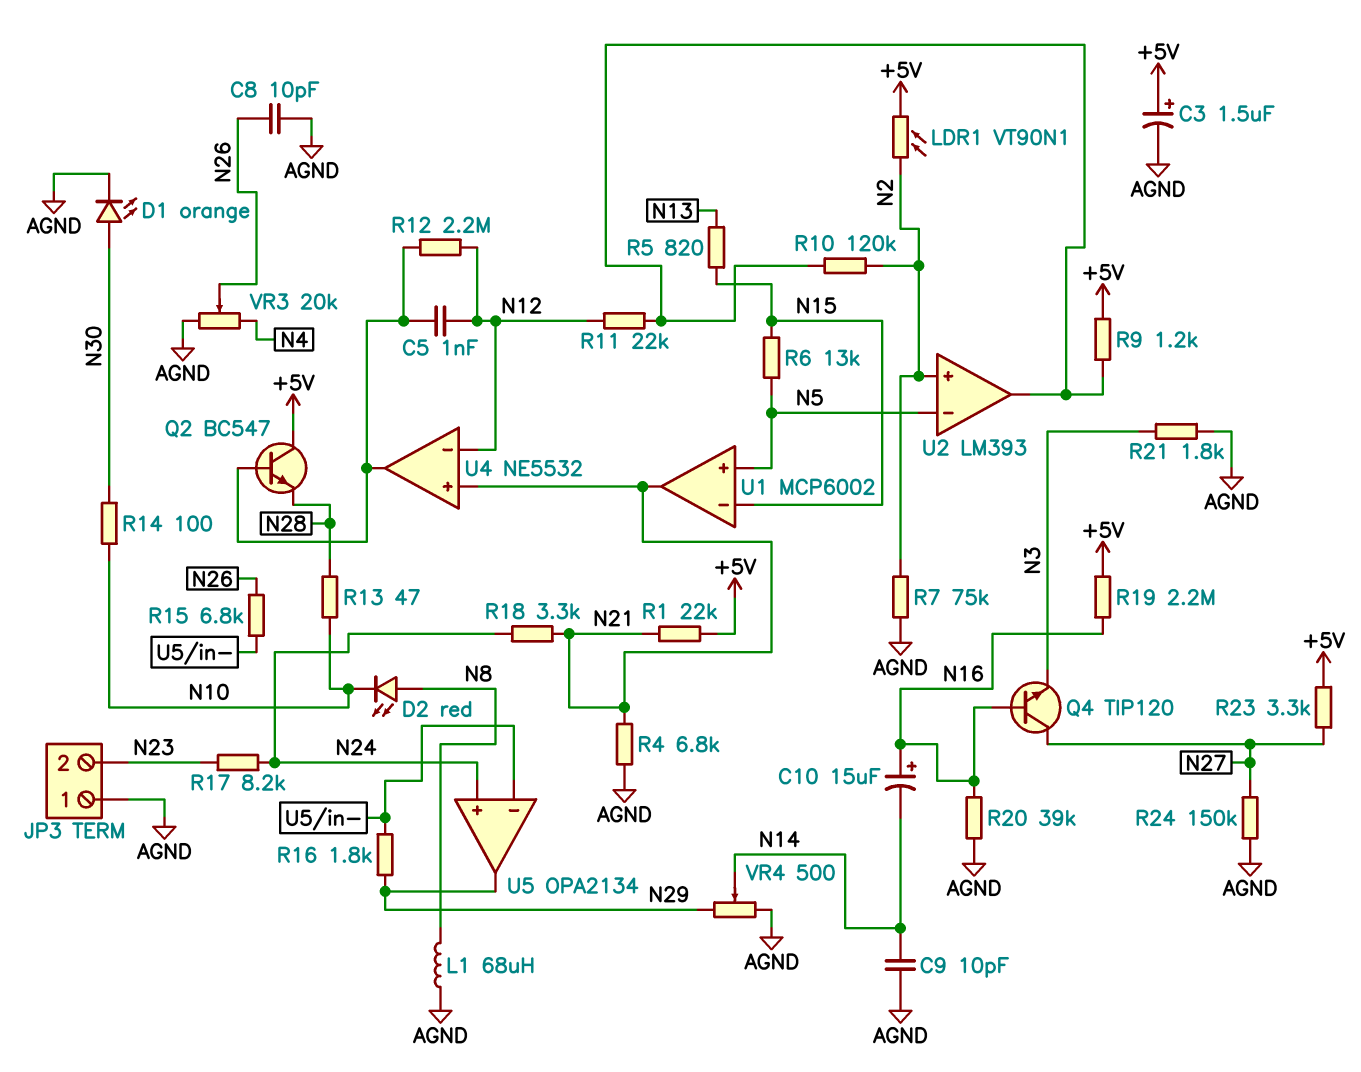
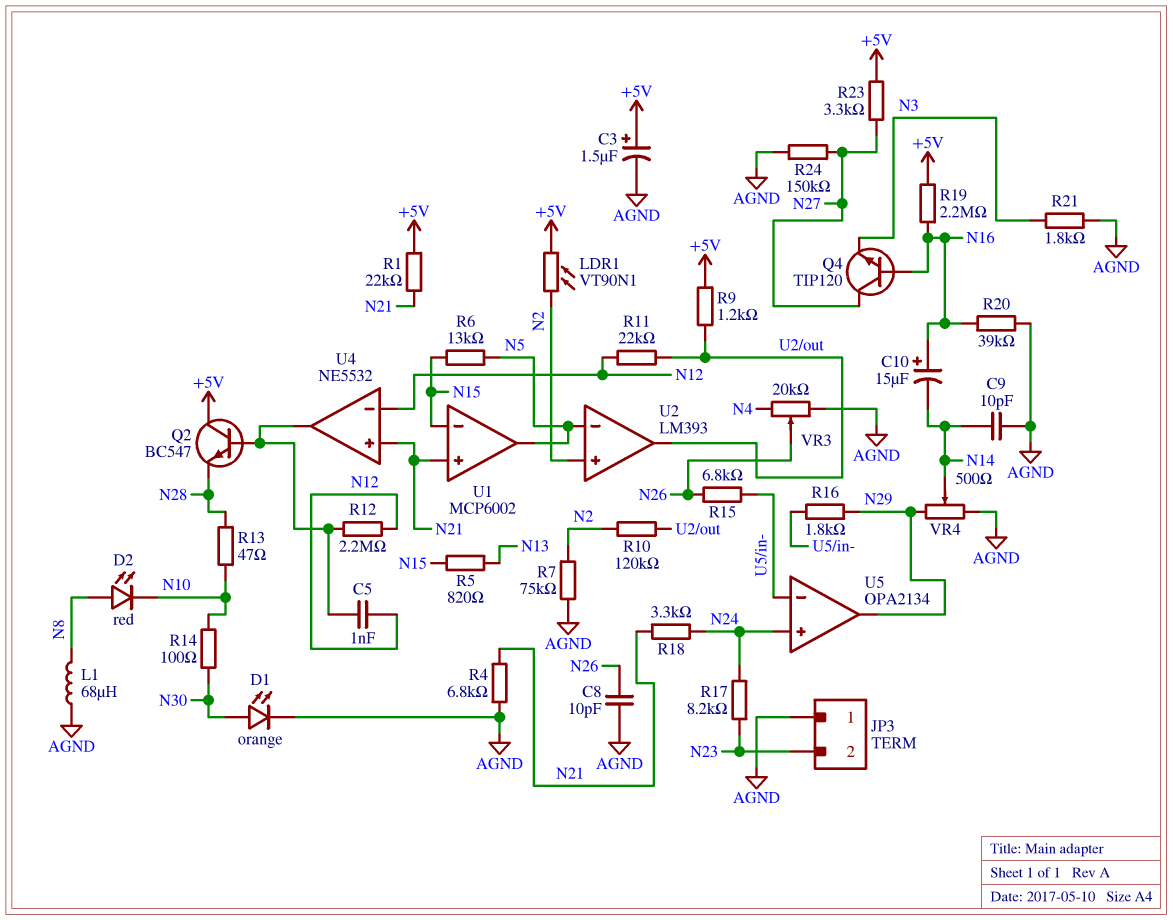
U1 pin in+: N5 -> N21
U1 pin out: N21 -> N5

